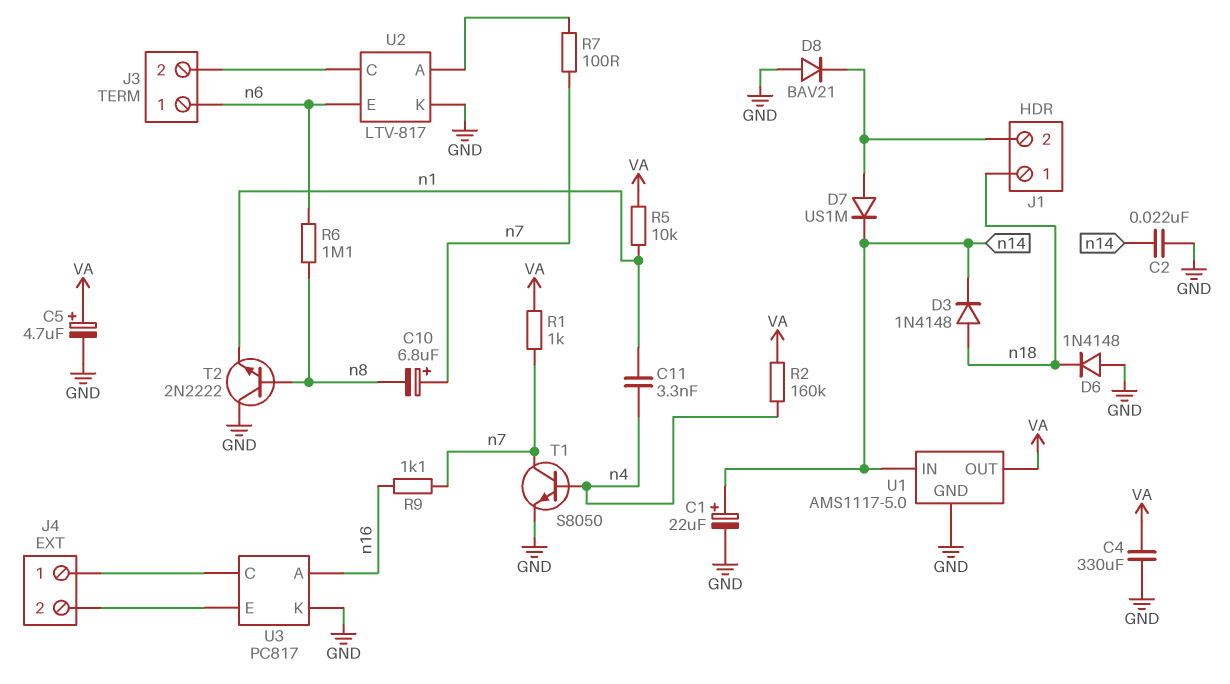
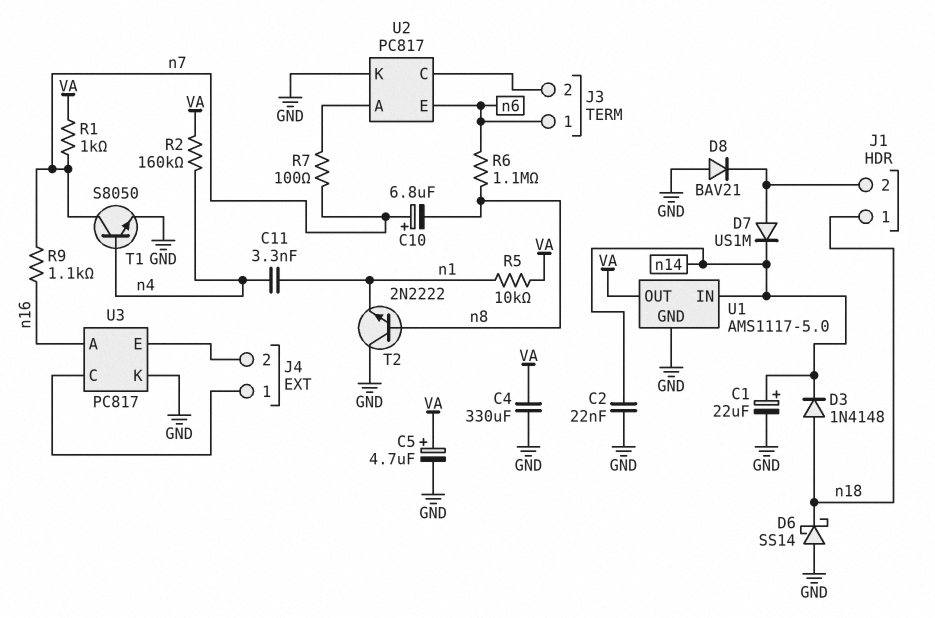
D6: diode 1N4148 (A GND, K n18) -> schottky SS14 (A GND, K n18)
U2: LTV-817 -> PC817

